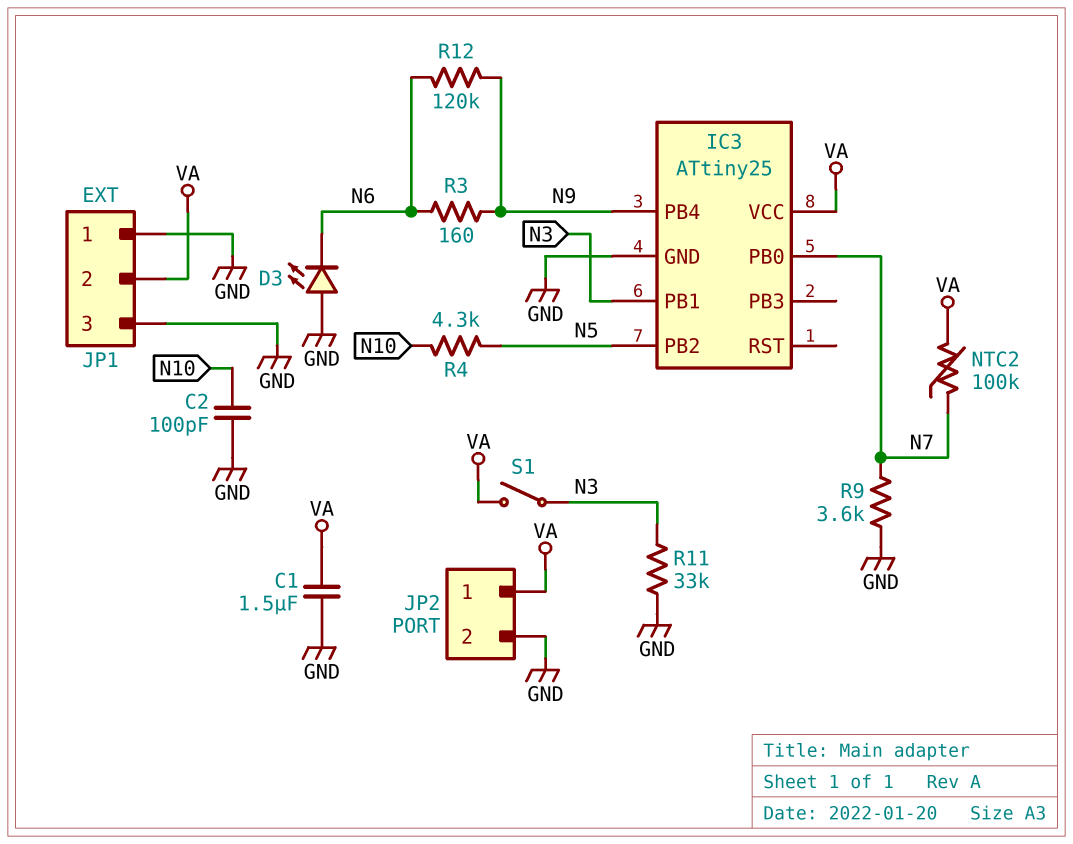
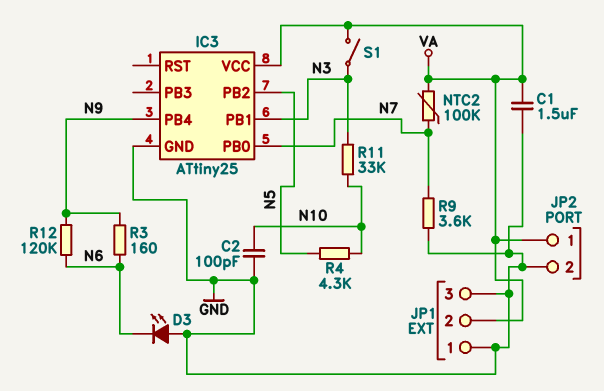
R11: 33k (GND, N3) -> 33k (N3, N10)

